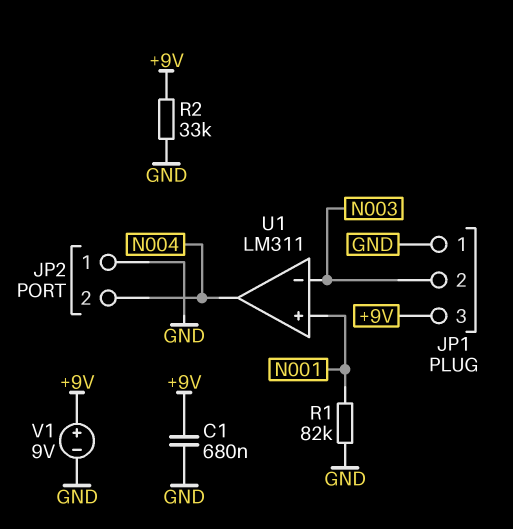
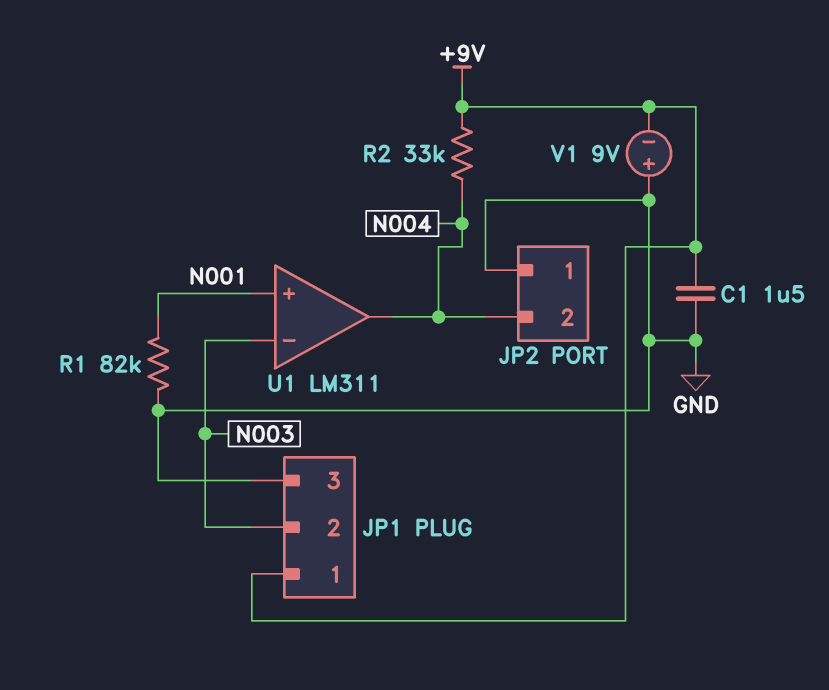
C1: 680nF (+9V, GND) -> 1.5uF (+9V, GND)
JP1 pin 1: GND -> +9V
JP1 pin 3: +9V -> GND
R2: 33k (+9V, GND) -> 33k (+9V, N004)
V1: 9V (plus +9V, minus GND) -> 9V (plus GND, minus +9V)

